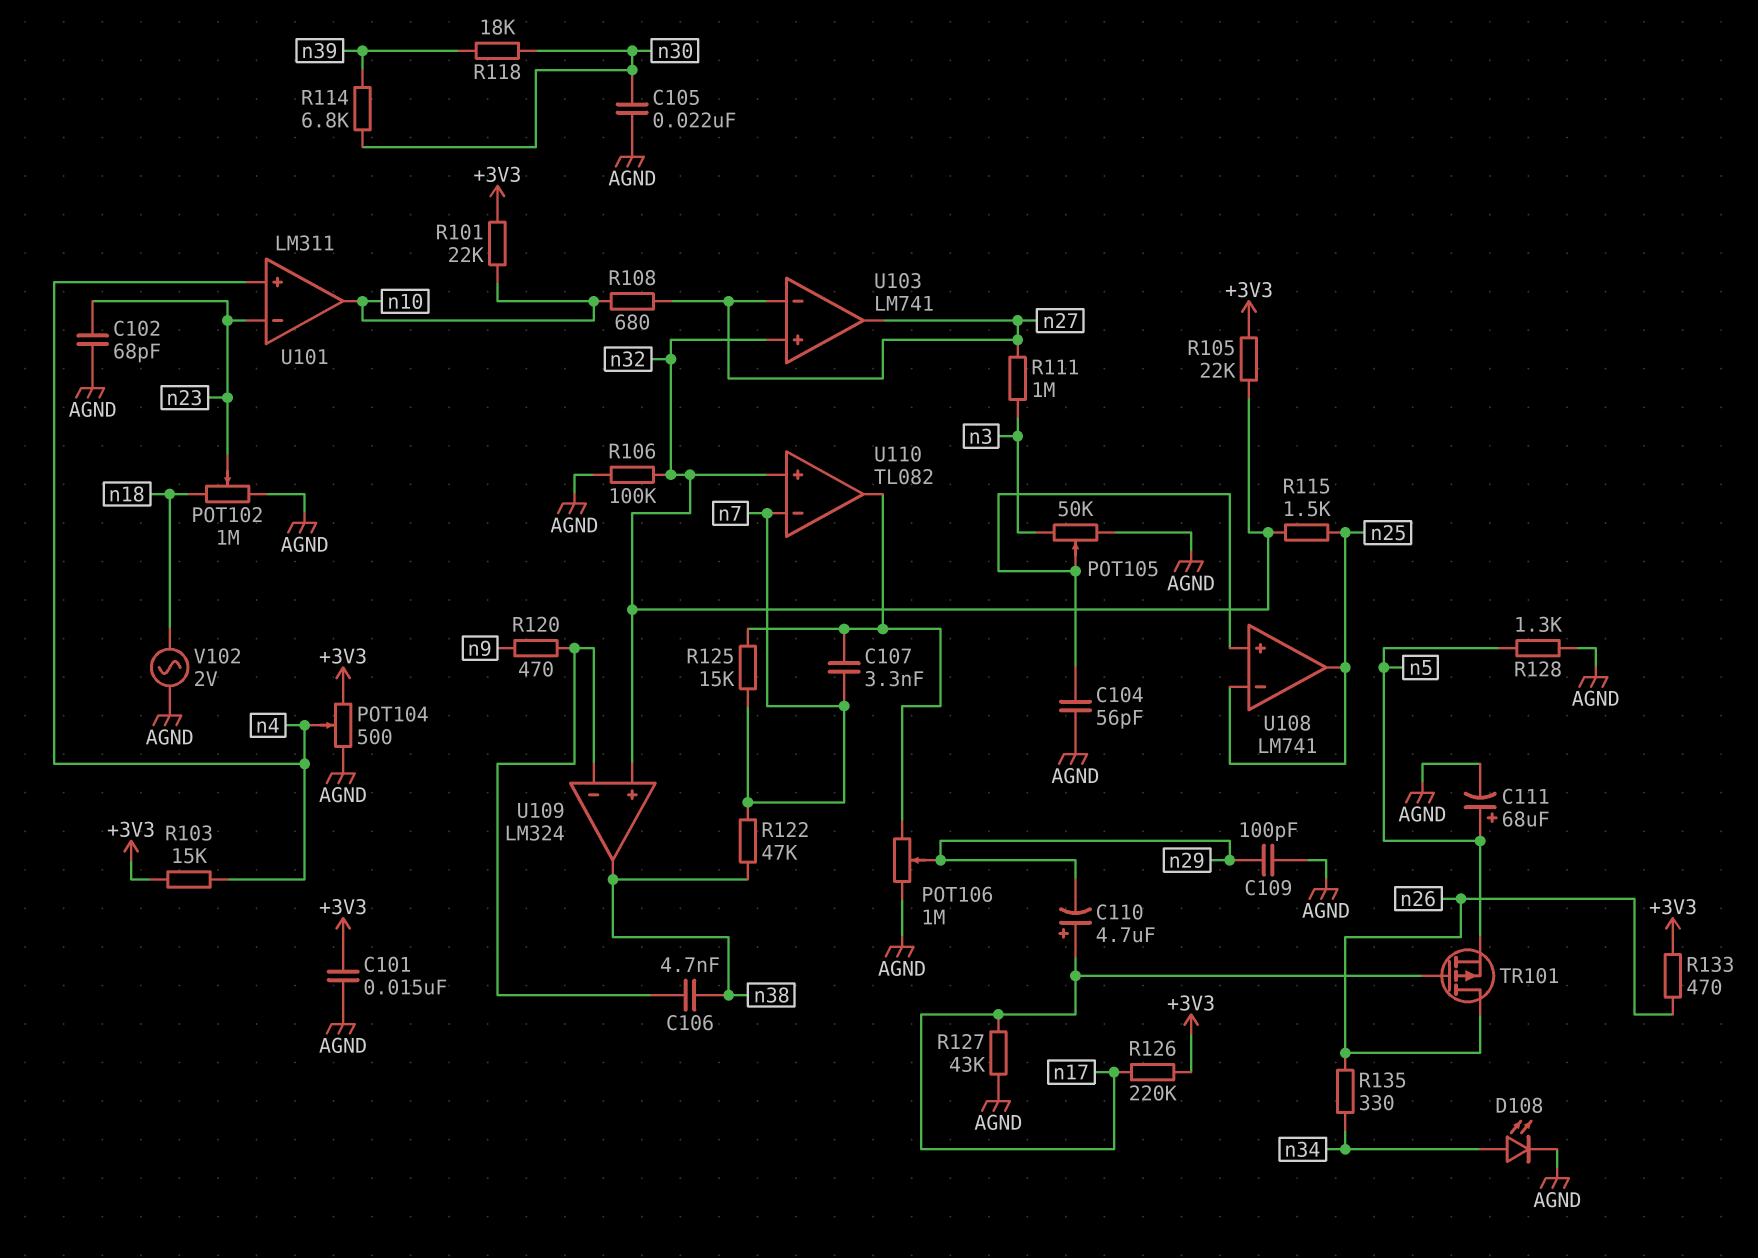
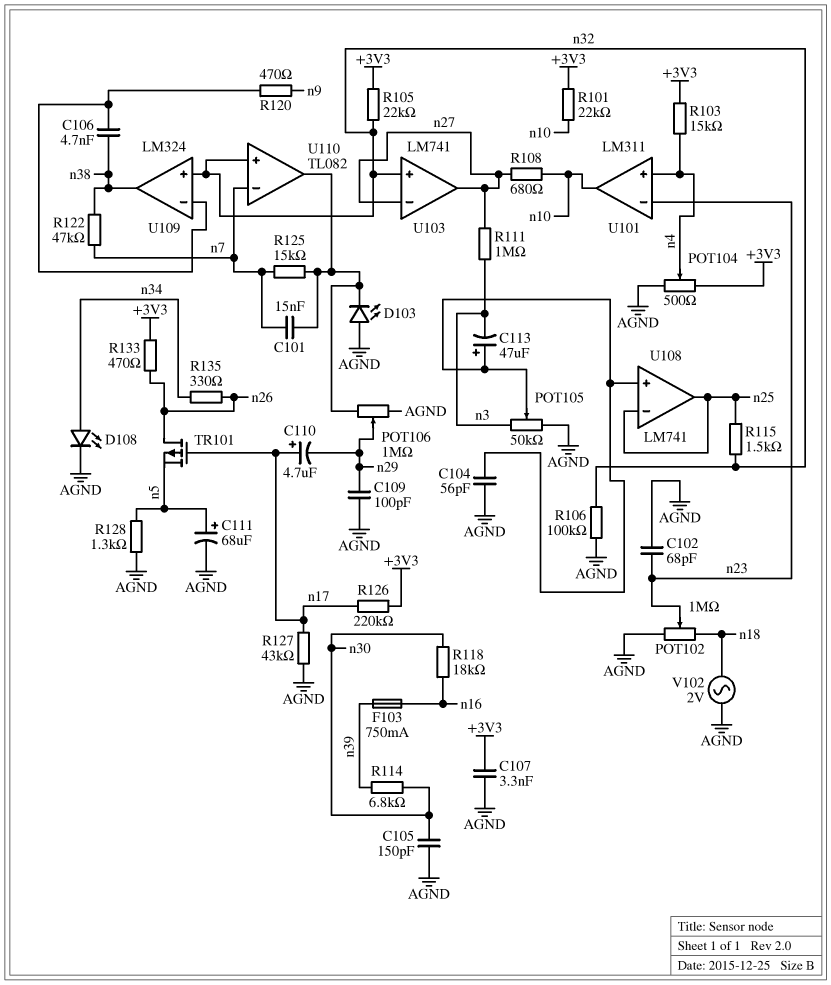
C101: 15nF (+3V3, AGND) -> 15nF (U110/out, n7)
C105: 22nF (AGND, n30) -> 150pF (AGND, n30)
C107: 3.3nF (U110/out, n7) -> 3.3nF (+3V3, AGND)
C113: none -> 47uF (plus U108/in+, minus n3)
D103: none -> LED (A AGND, K U110/out)
F103: none -> 750mA (n16, n39)
R118: 18k (n30, n39) -> 18k (n16, n30)

